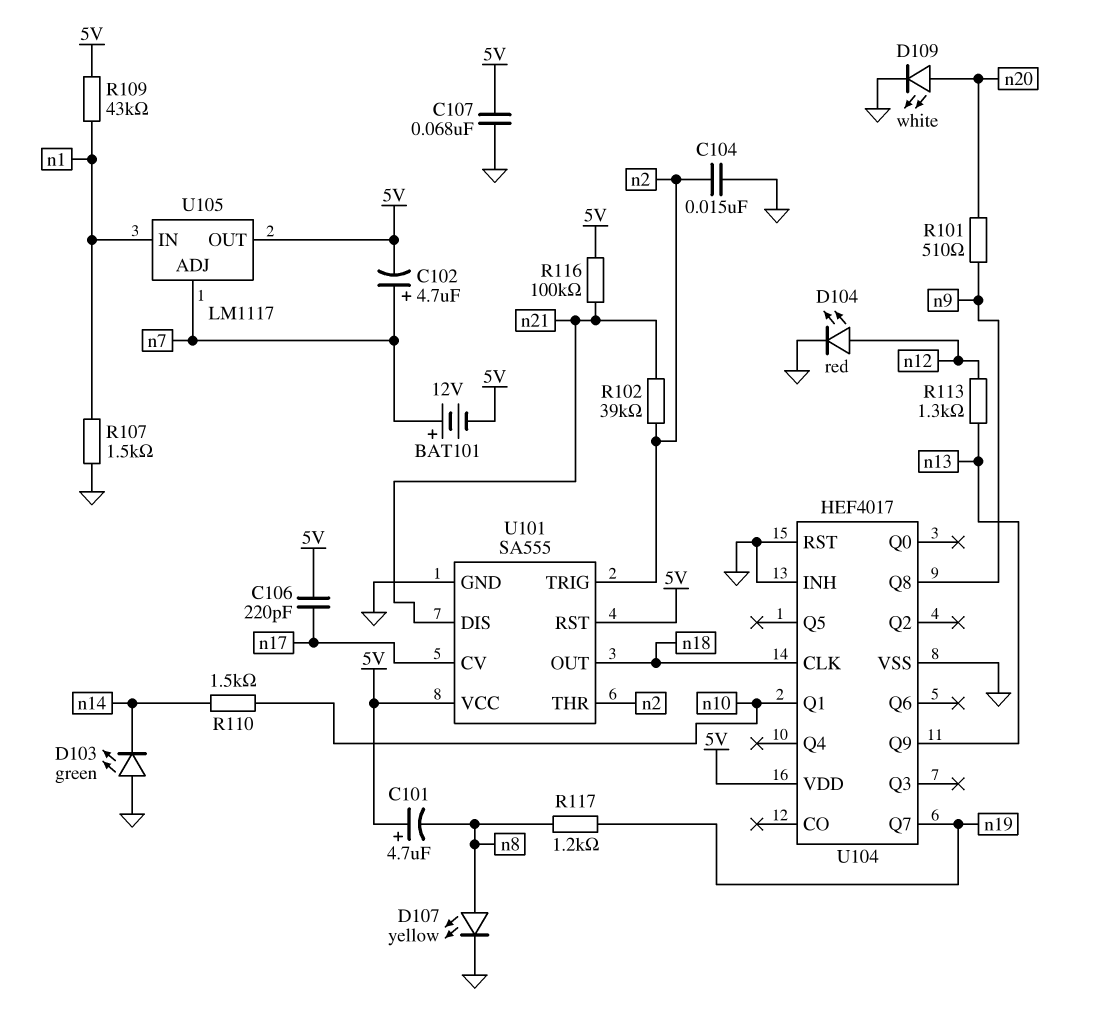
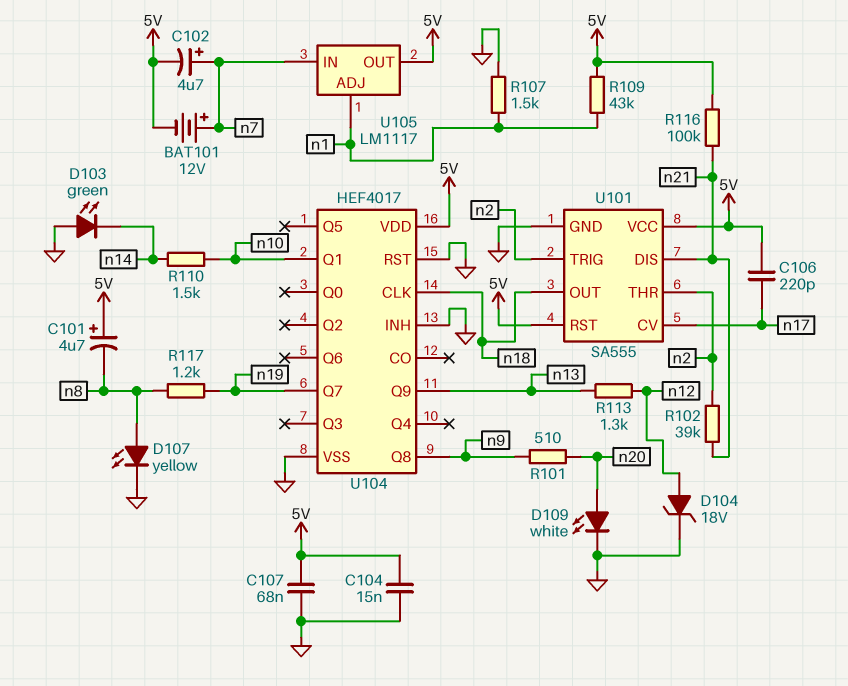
C104: 15nF (GND, n2) -> 15nF (5V, GND)
D104: LED red (A n12, K GND) -> zener 18V (A n12, K GND)
U105 pin ADJ: n7 -> n1
U105 pin IN: n1 -> n7

